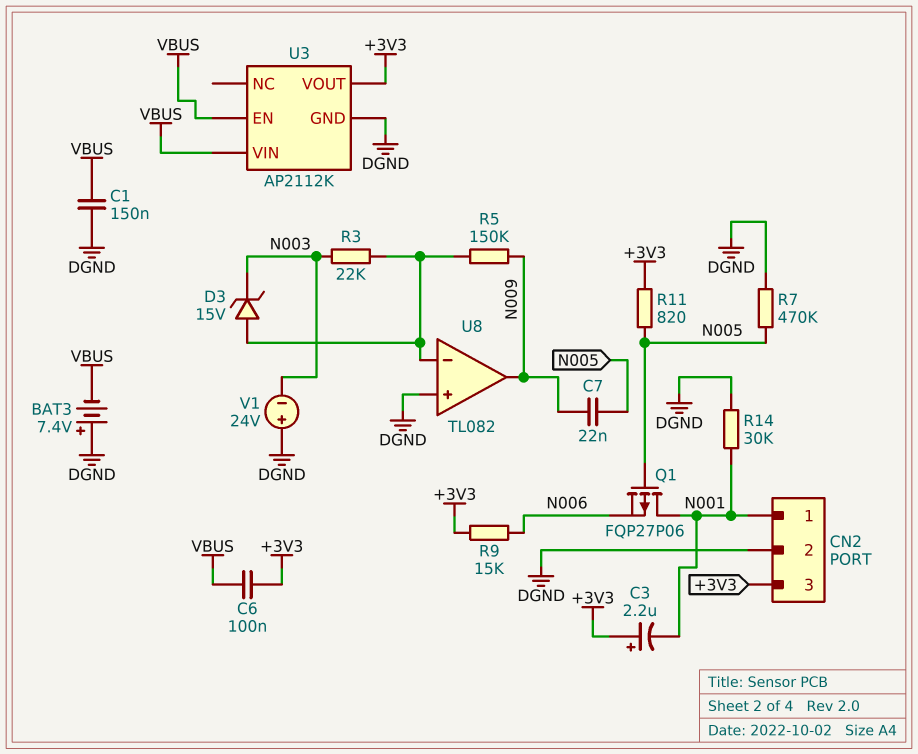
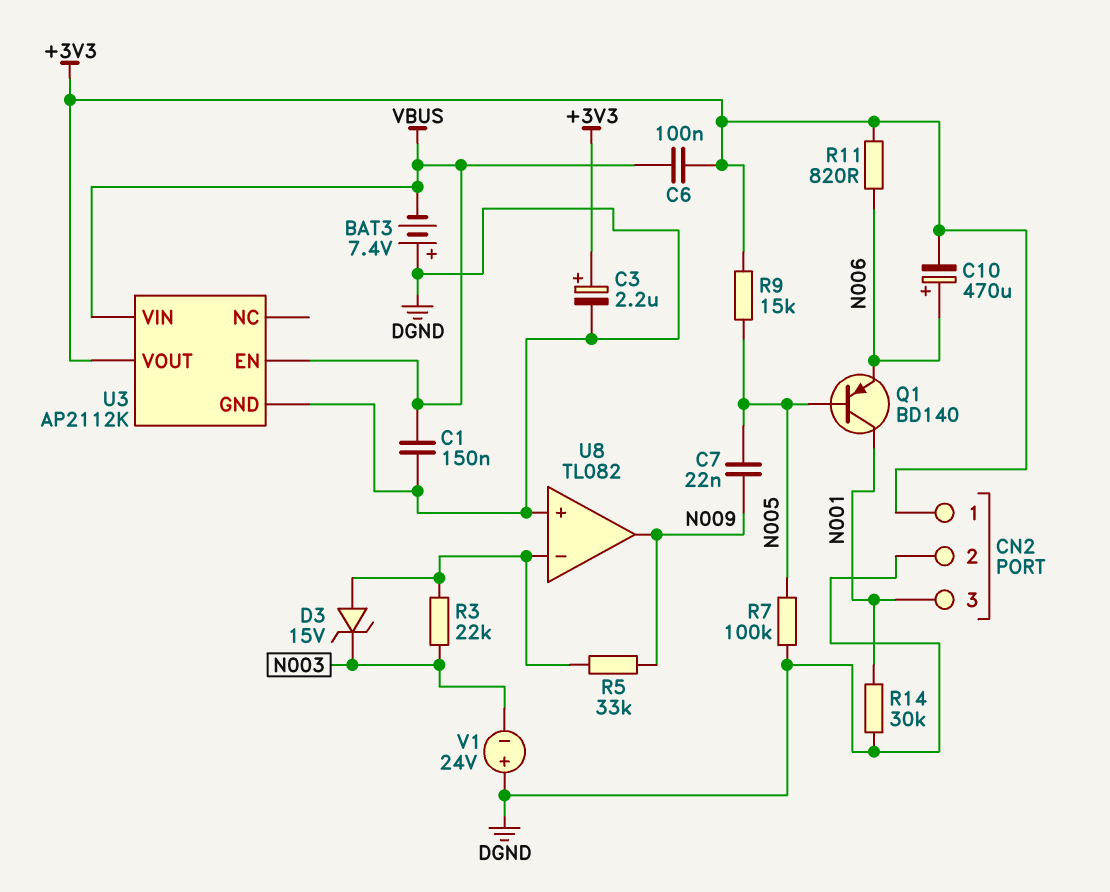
C3: 2.2uF (plus +3V3, minus N001) -> 2.2uF (plus +3V3, minus DGND)
C10: none -> 470uF (plus N006, minus +3V3)
CN2 pin 1: N001 -> +3V3
CN2 pin 3: +3V3 -> N001
Q1: PMOS FQP27P06 (G N005, D N001, S N006) -> PNP BD140 (B N005, C N001, E N006)
R5: 150k (N009, U8/in-) -> 33k (N009, U8/in-)
R7: 470k (DGND, N005) -> 100k (DGND, N005)
R9: 15k (+3V3, N006) -> 15k (+3V3, N005)
R11: 820 (+3V3, N005) -> 820 (+3V3, N006)

